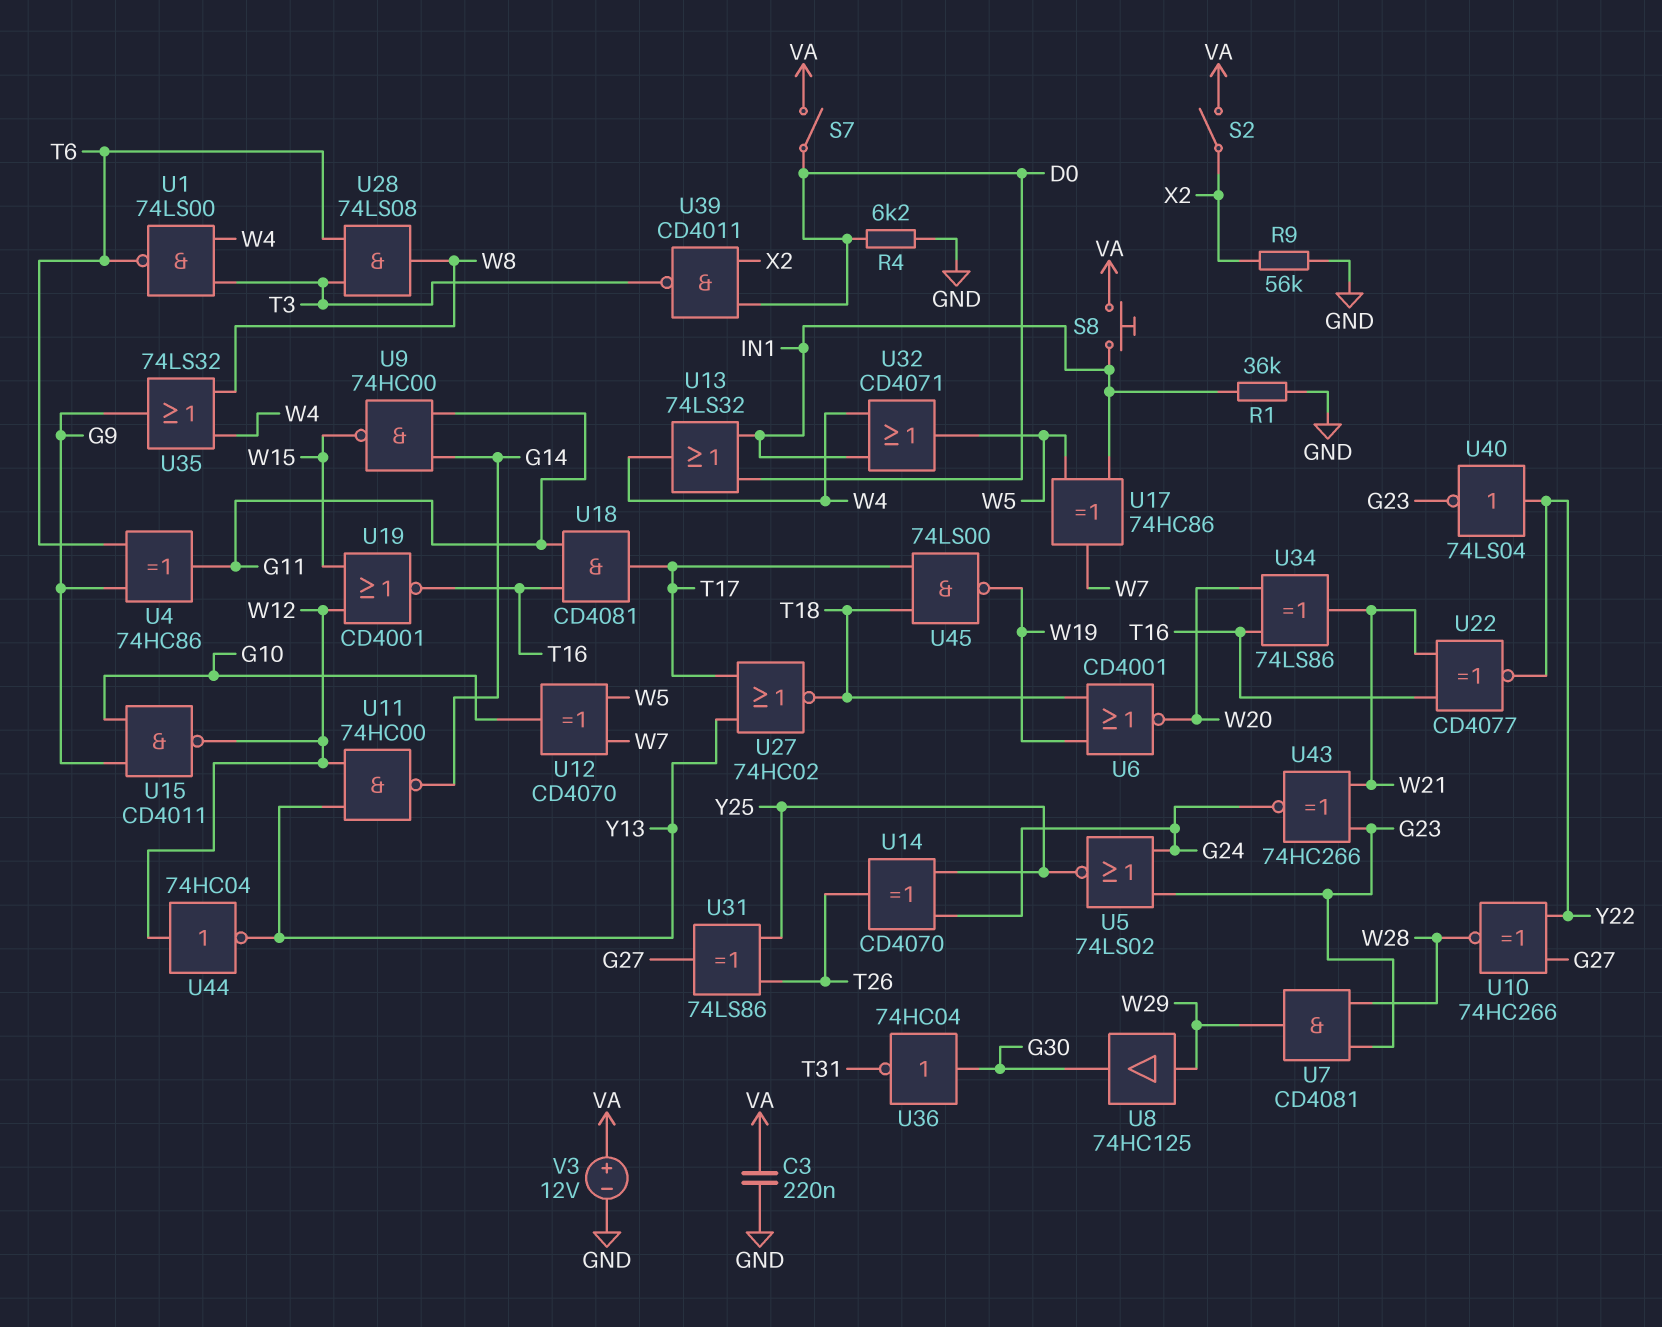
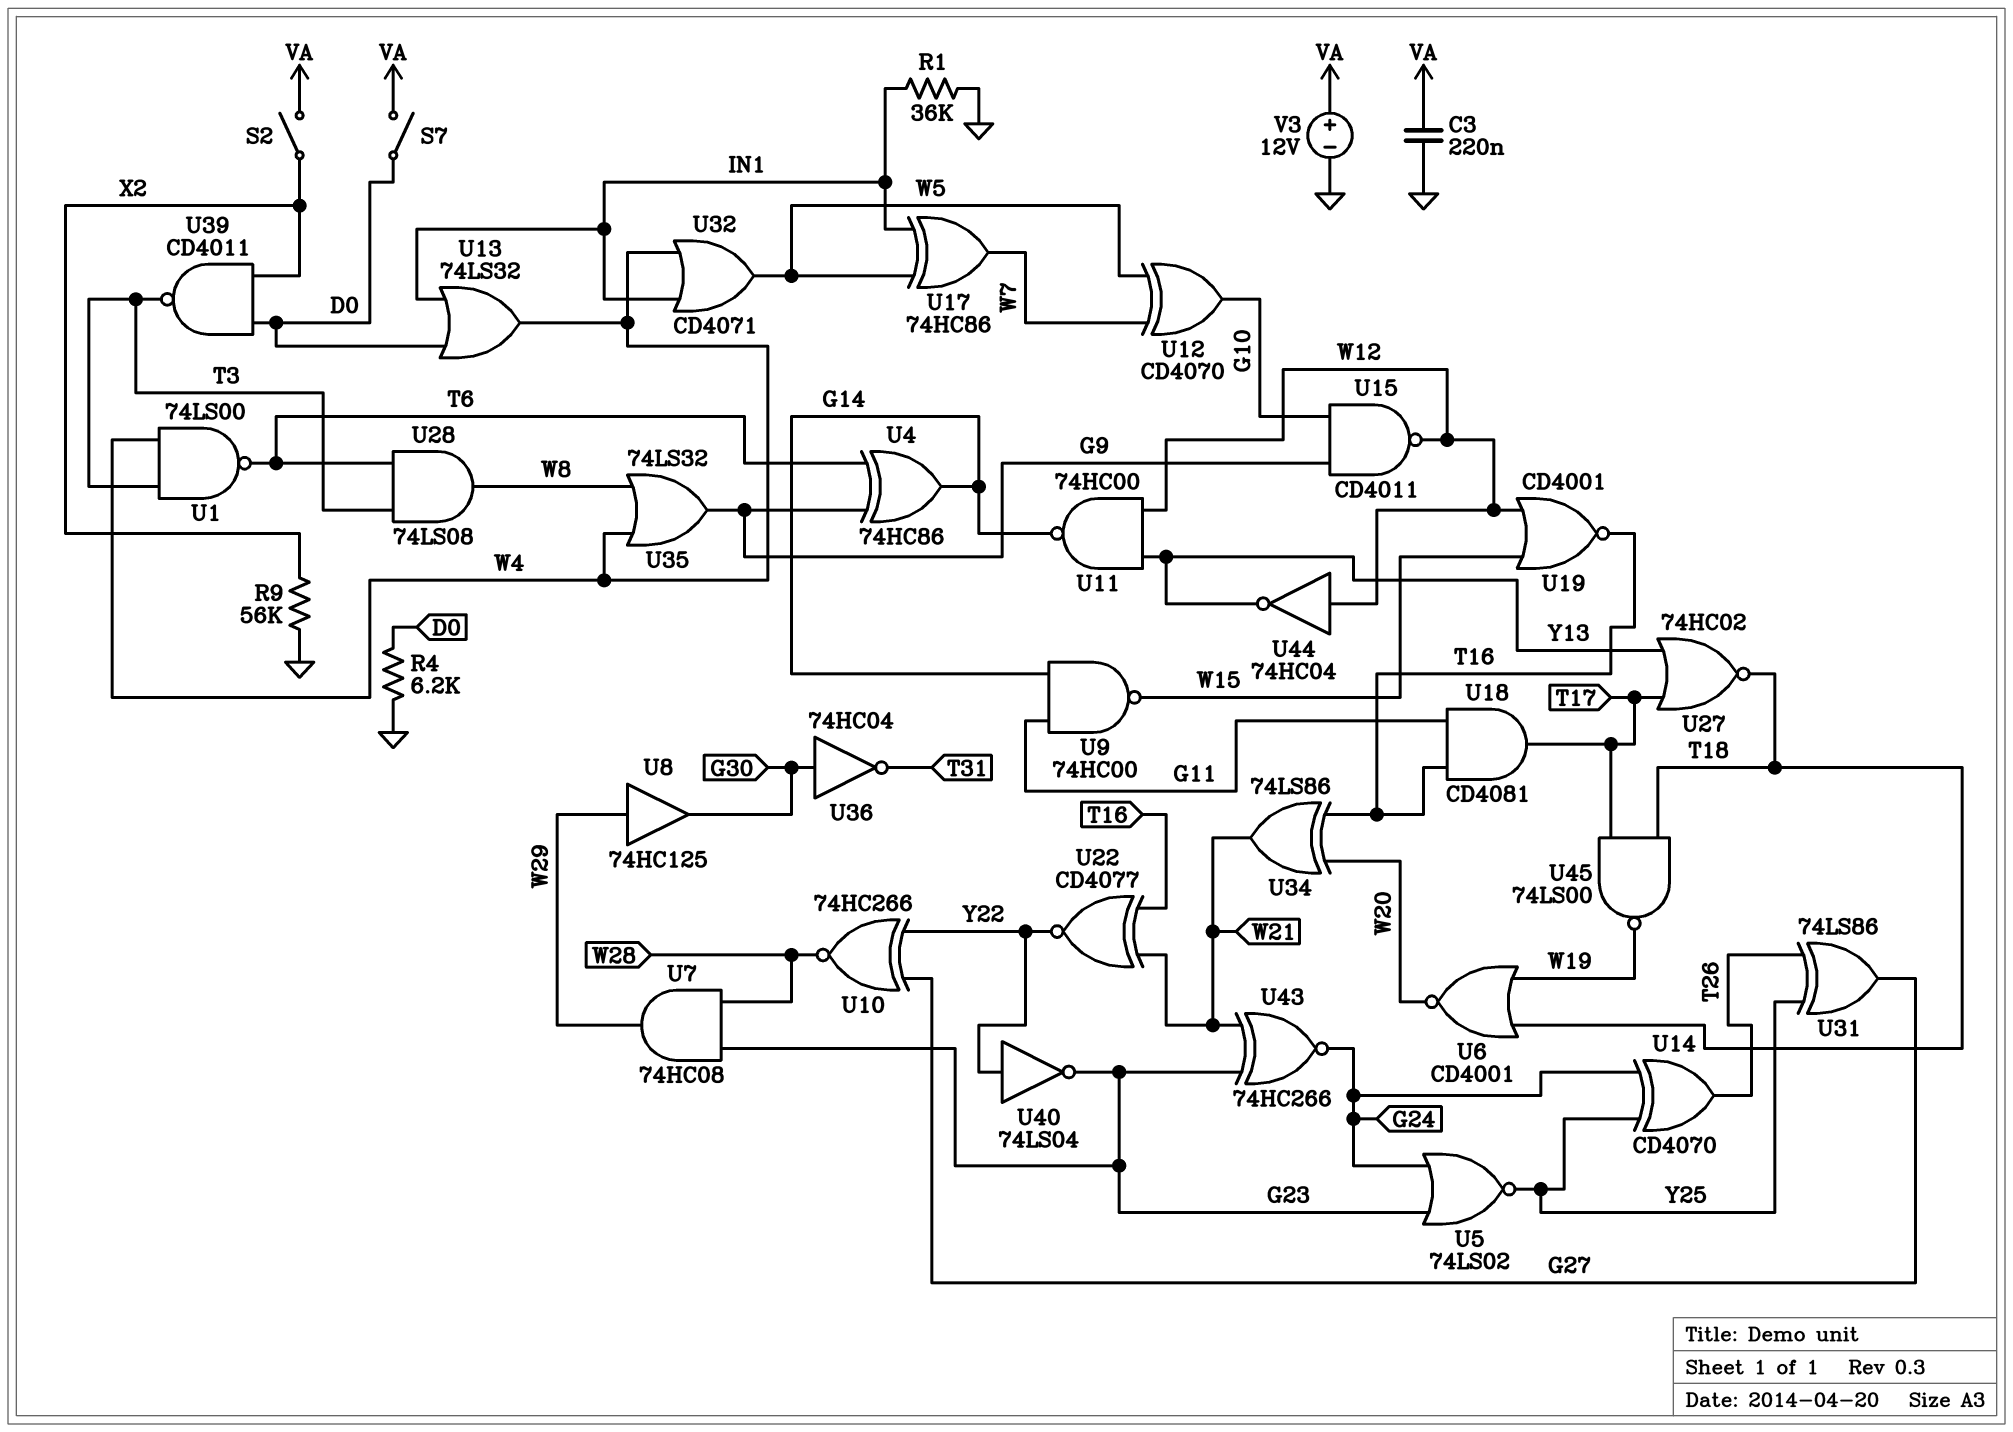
S8: button (IN1, VA) -> none
U4: XOR 74HC86 (in G9, in T6, out G11) -> XOR 74HC86 (in G9, in T6, out G14)
U7: AND CD4081 (in G23, in W28, out W29) -> AND 74HC08 (in G23, in W28, out W29)

